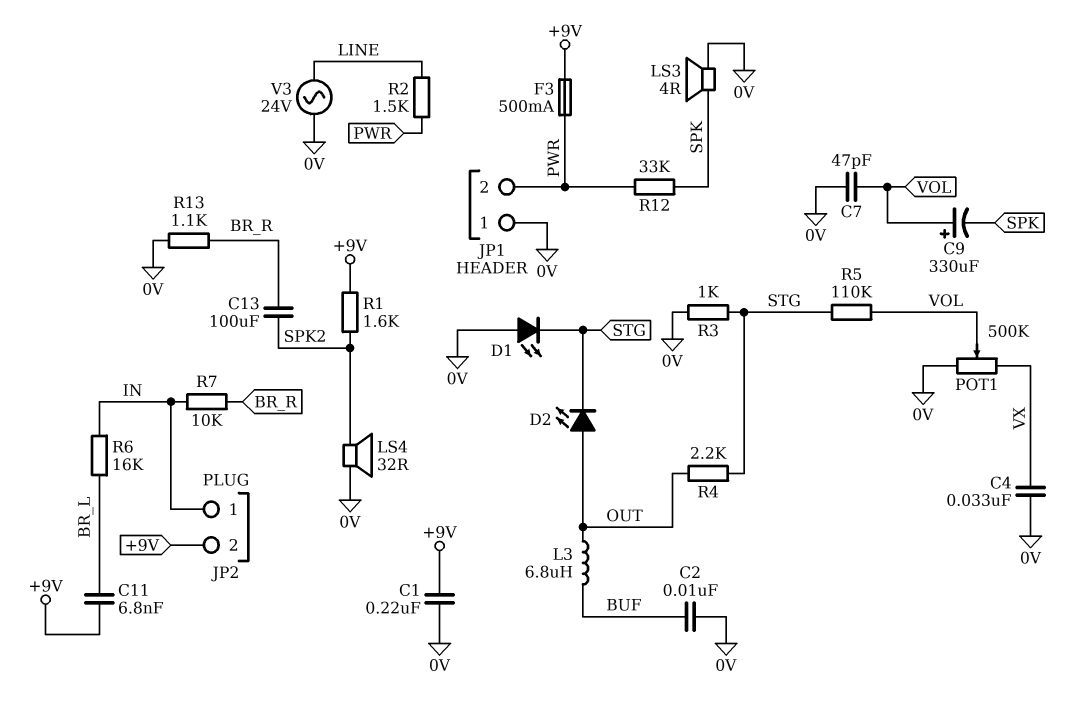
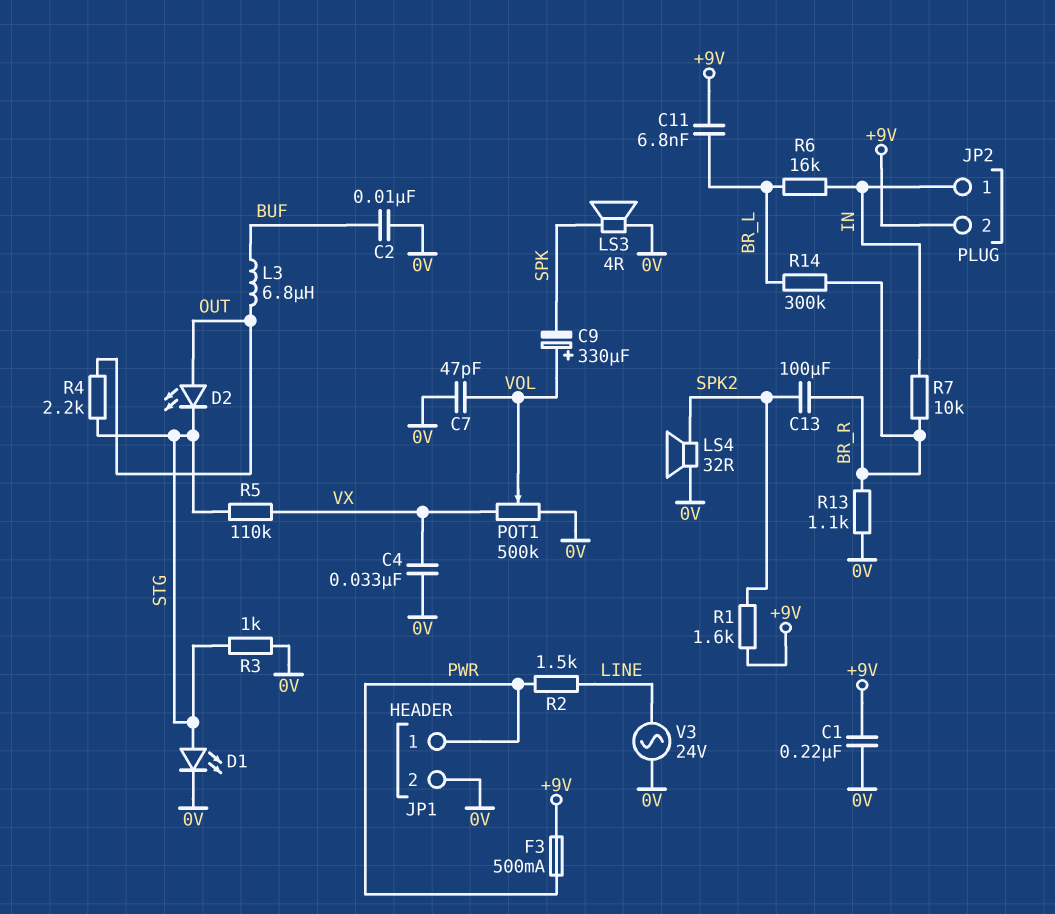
D1: LED (A 0V, K STG) -> LED (A STG, K 0V)
JP1 pin 1: 0V -> PWR
JP1 pin 2: PWR -> 0V
R5: 110k (STG, VOL) -> 110k (STG, VX)
R12: 33k (PWR, SPK) -> none
R14: none -> 300k (BR_L, BR_R)

